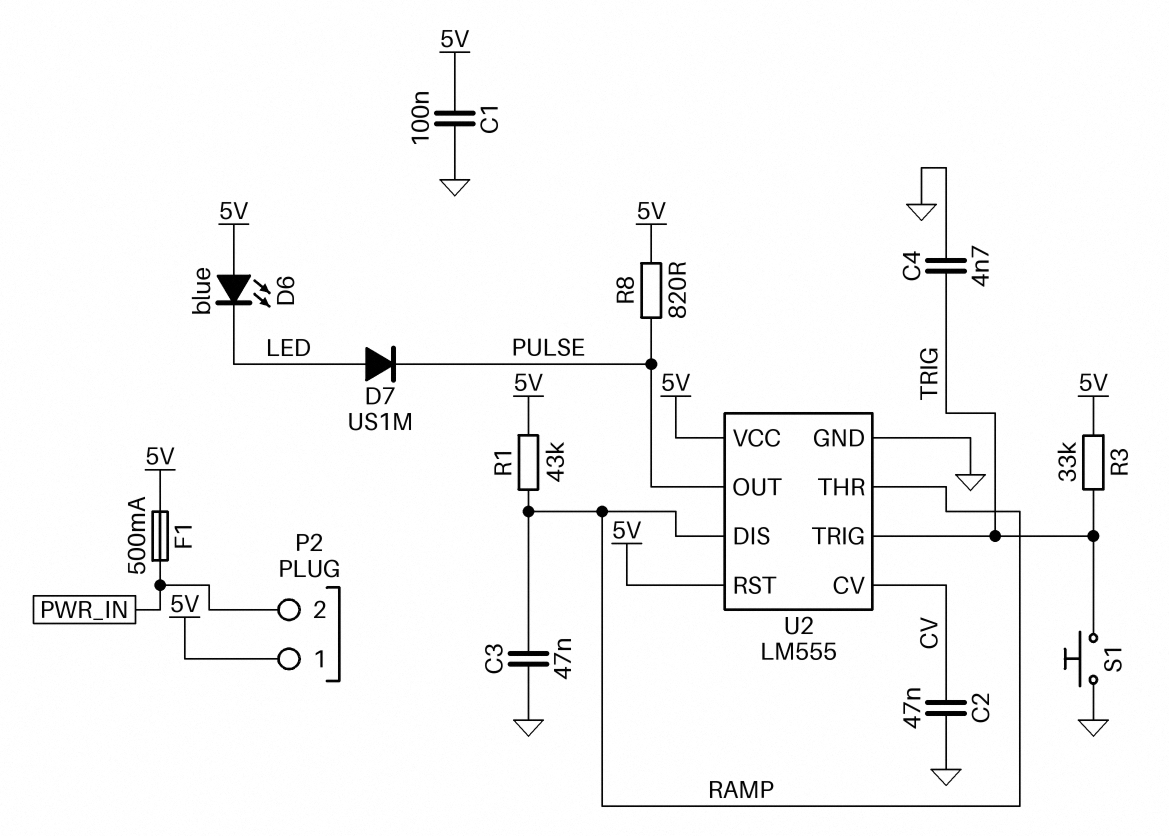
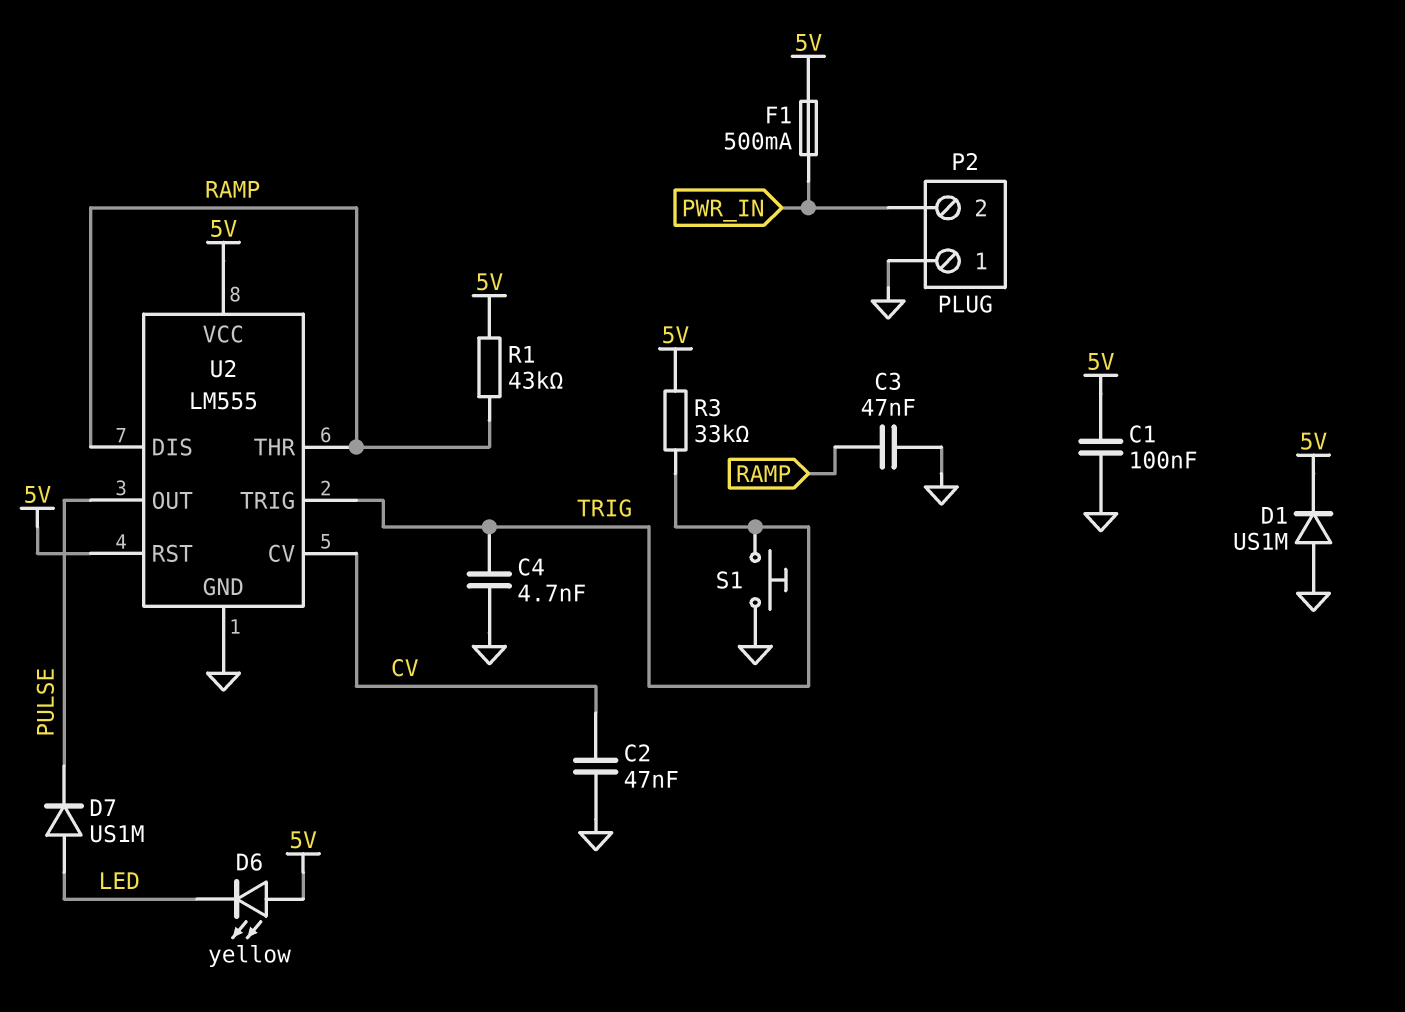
D1: none -> diode US1M (A GND, K 5V)
D6: LED blue (A 5V, K LED) -> LED yellow (A 5V, K LED)
P2 pin 1: 5V -> GND
R8: 820 (5V, PULSE) -> none

